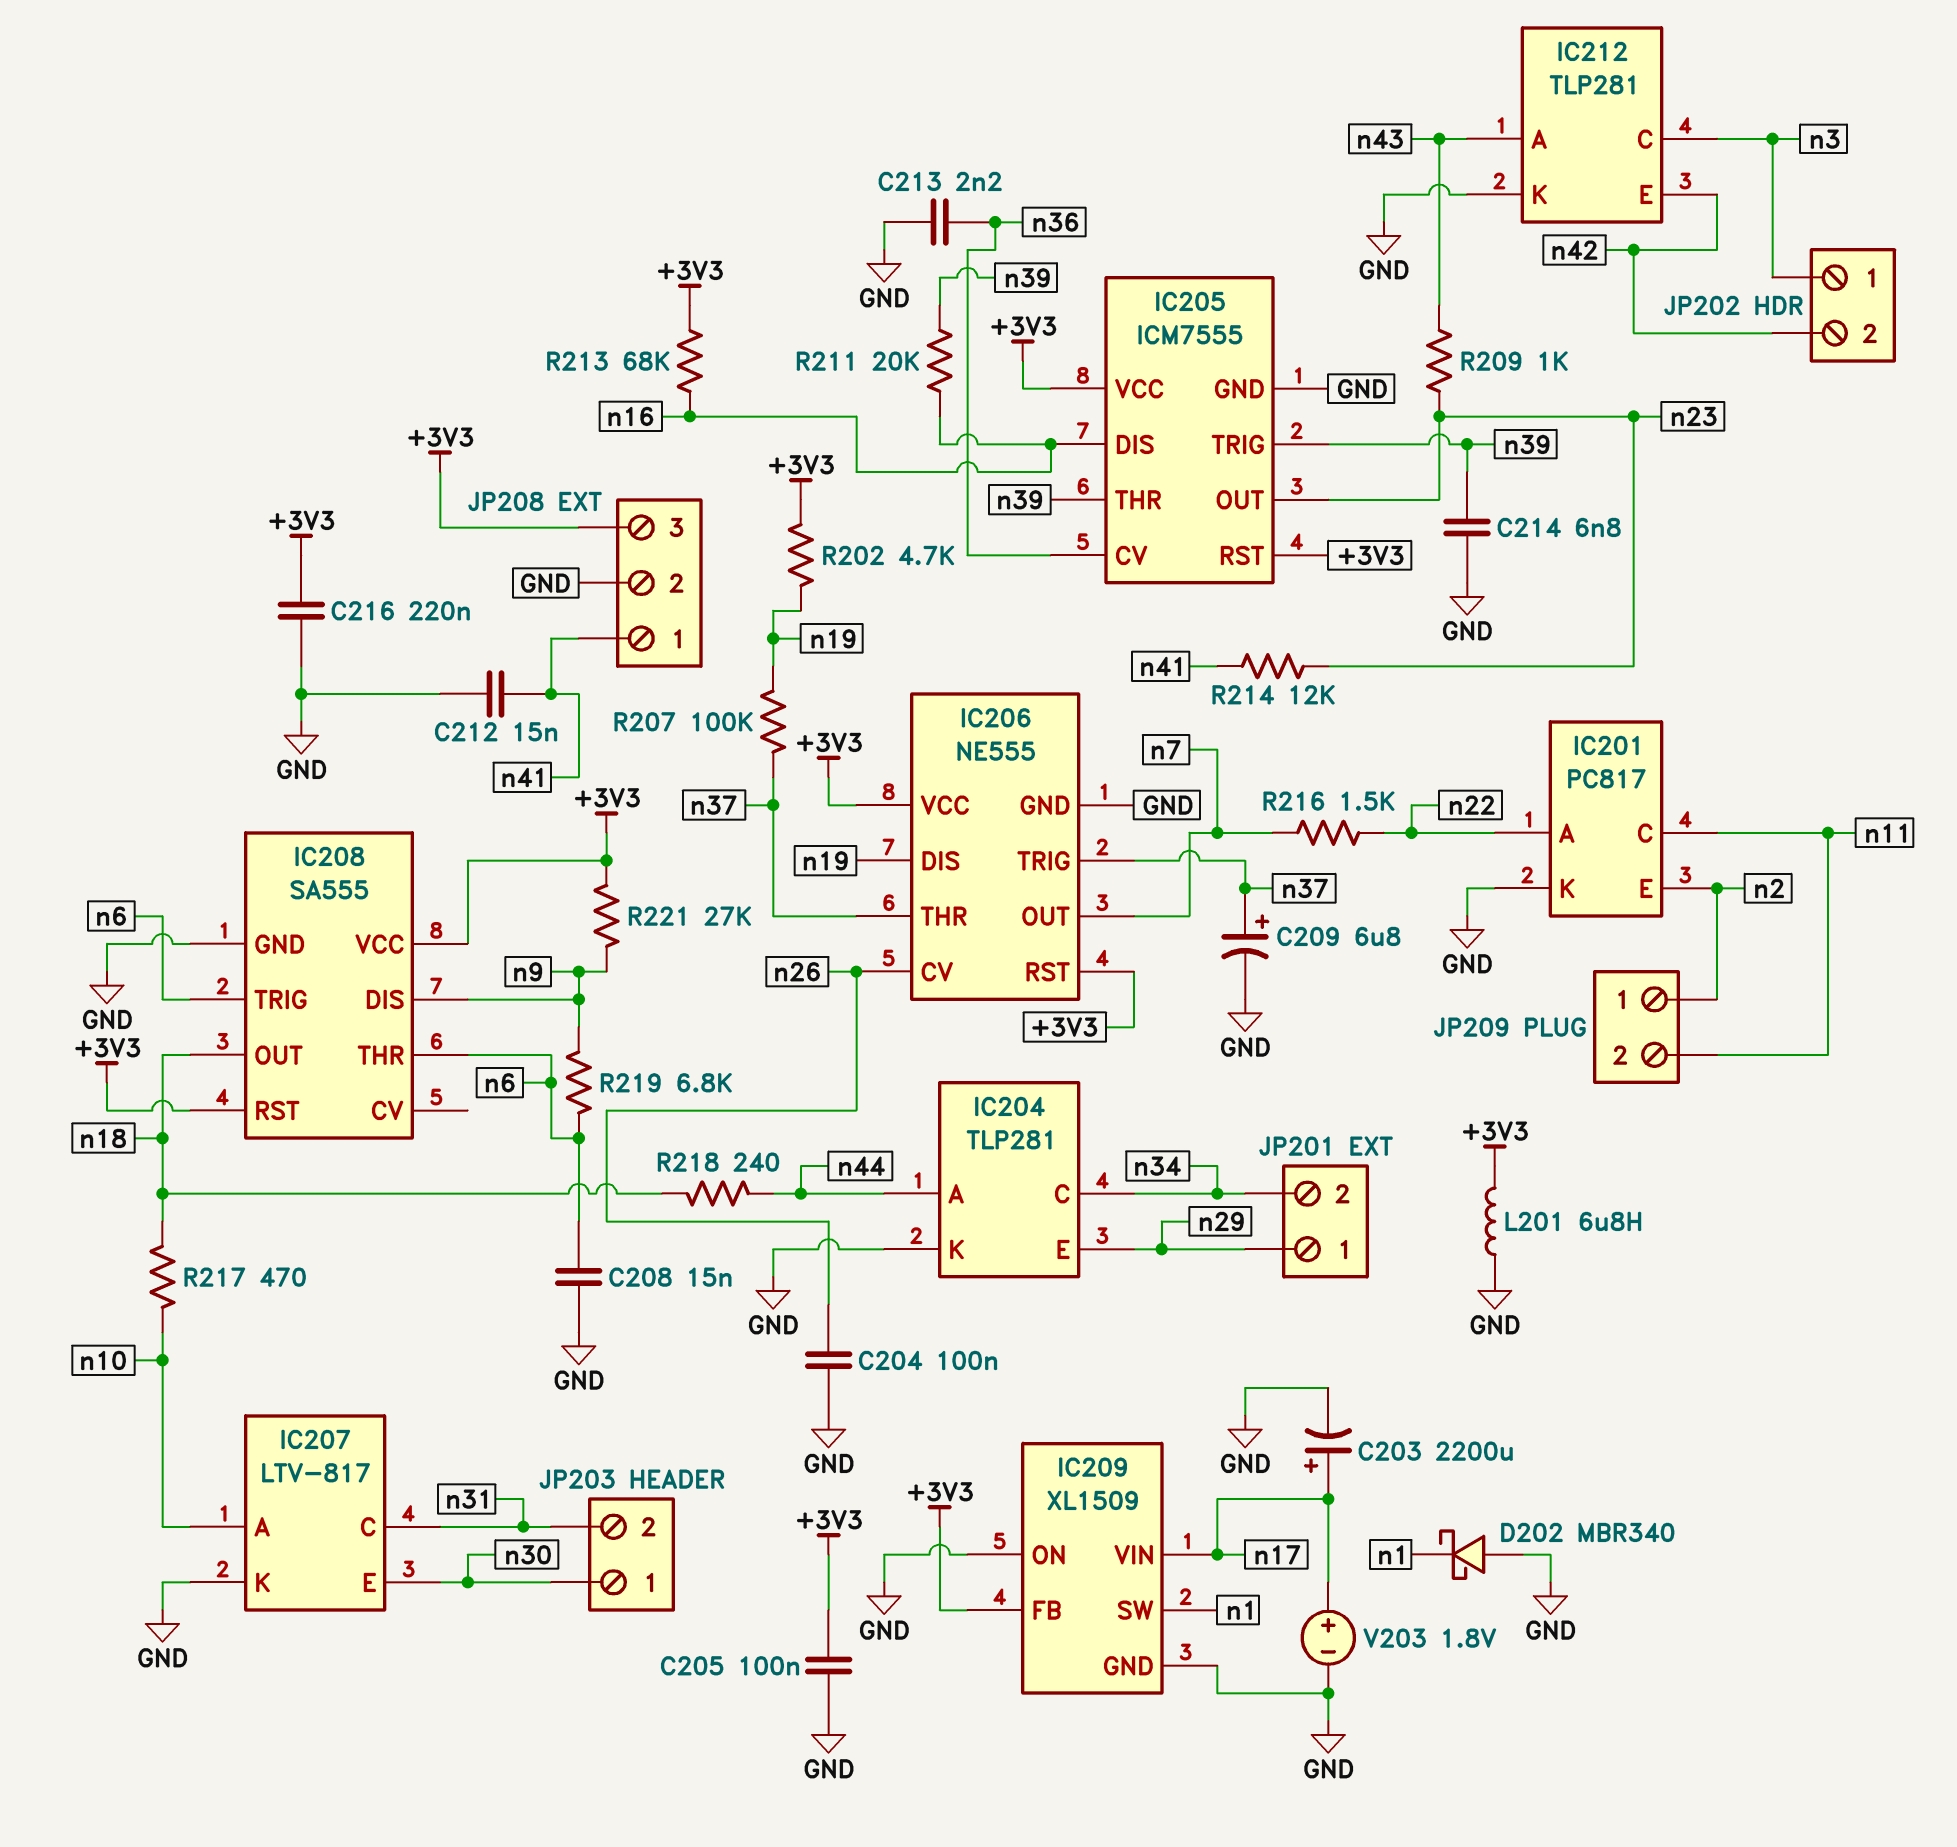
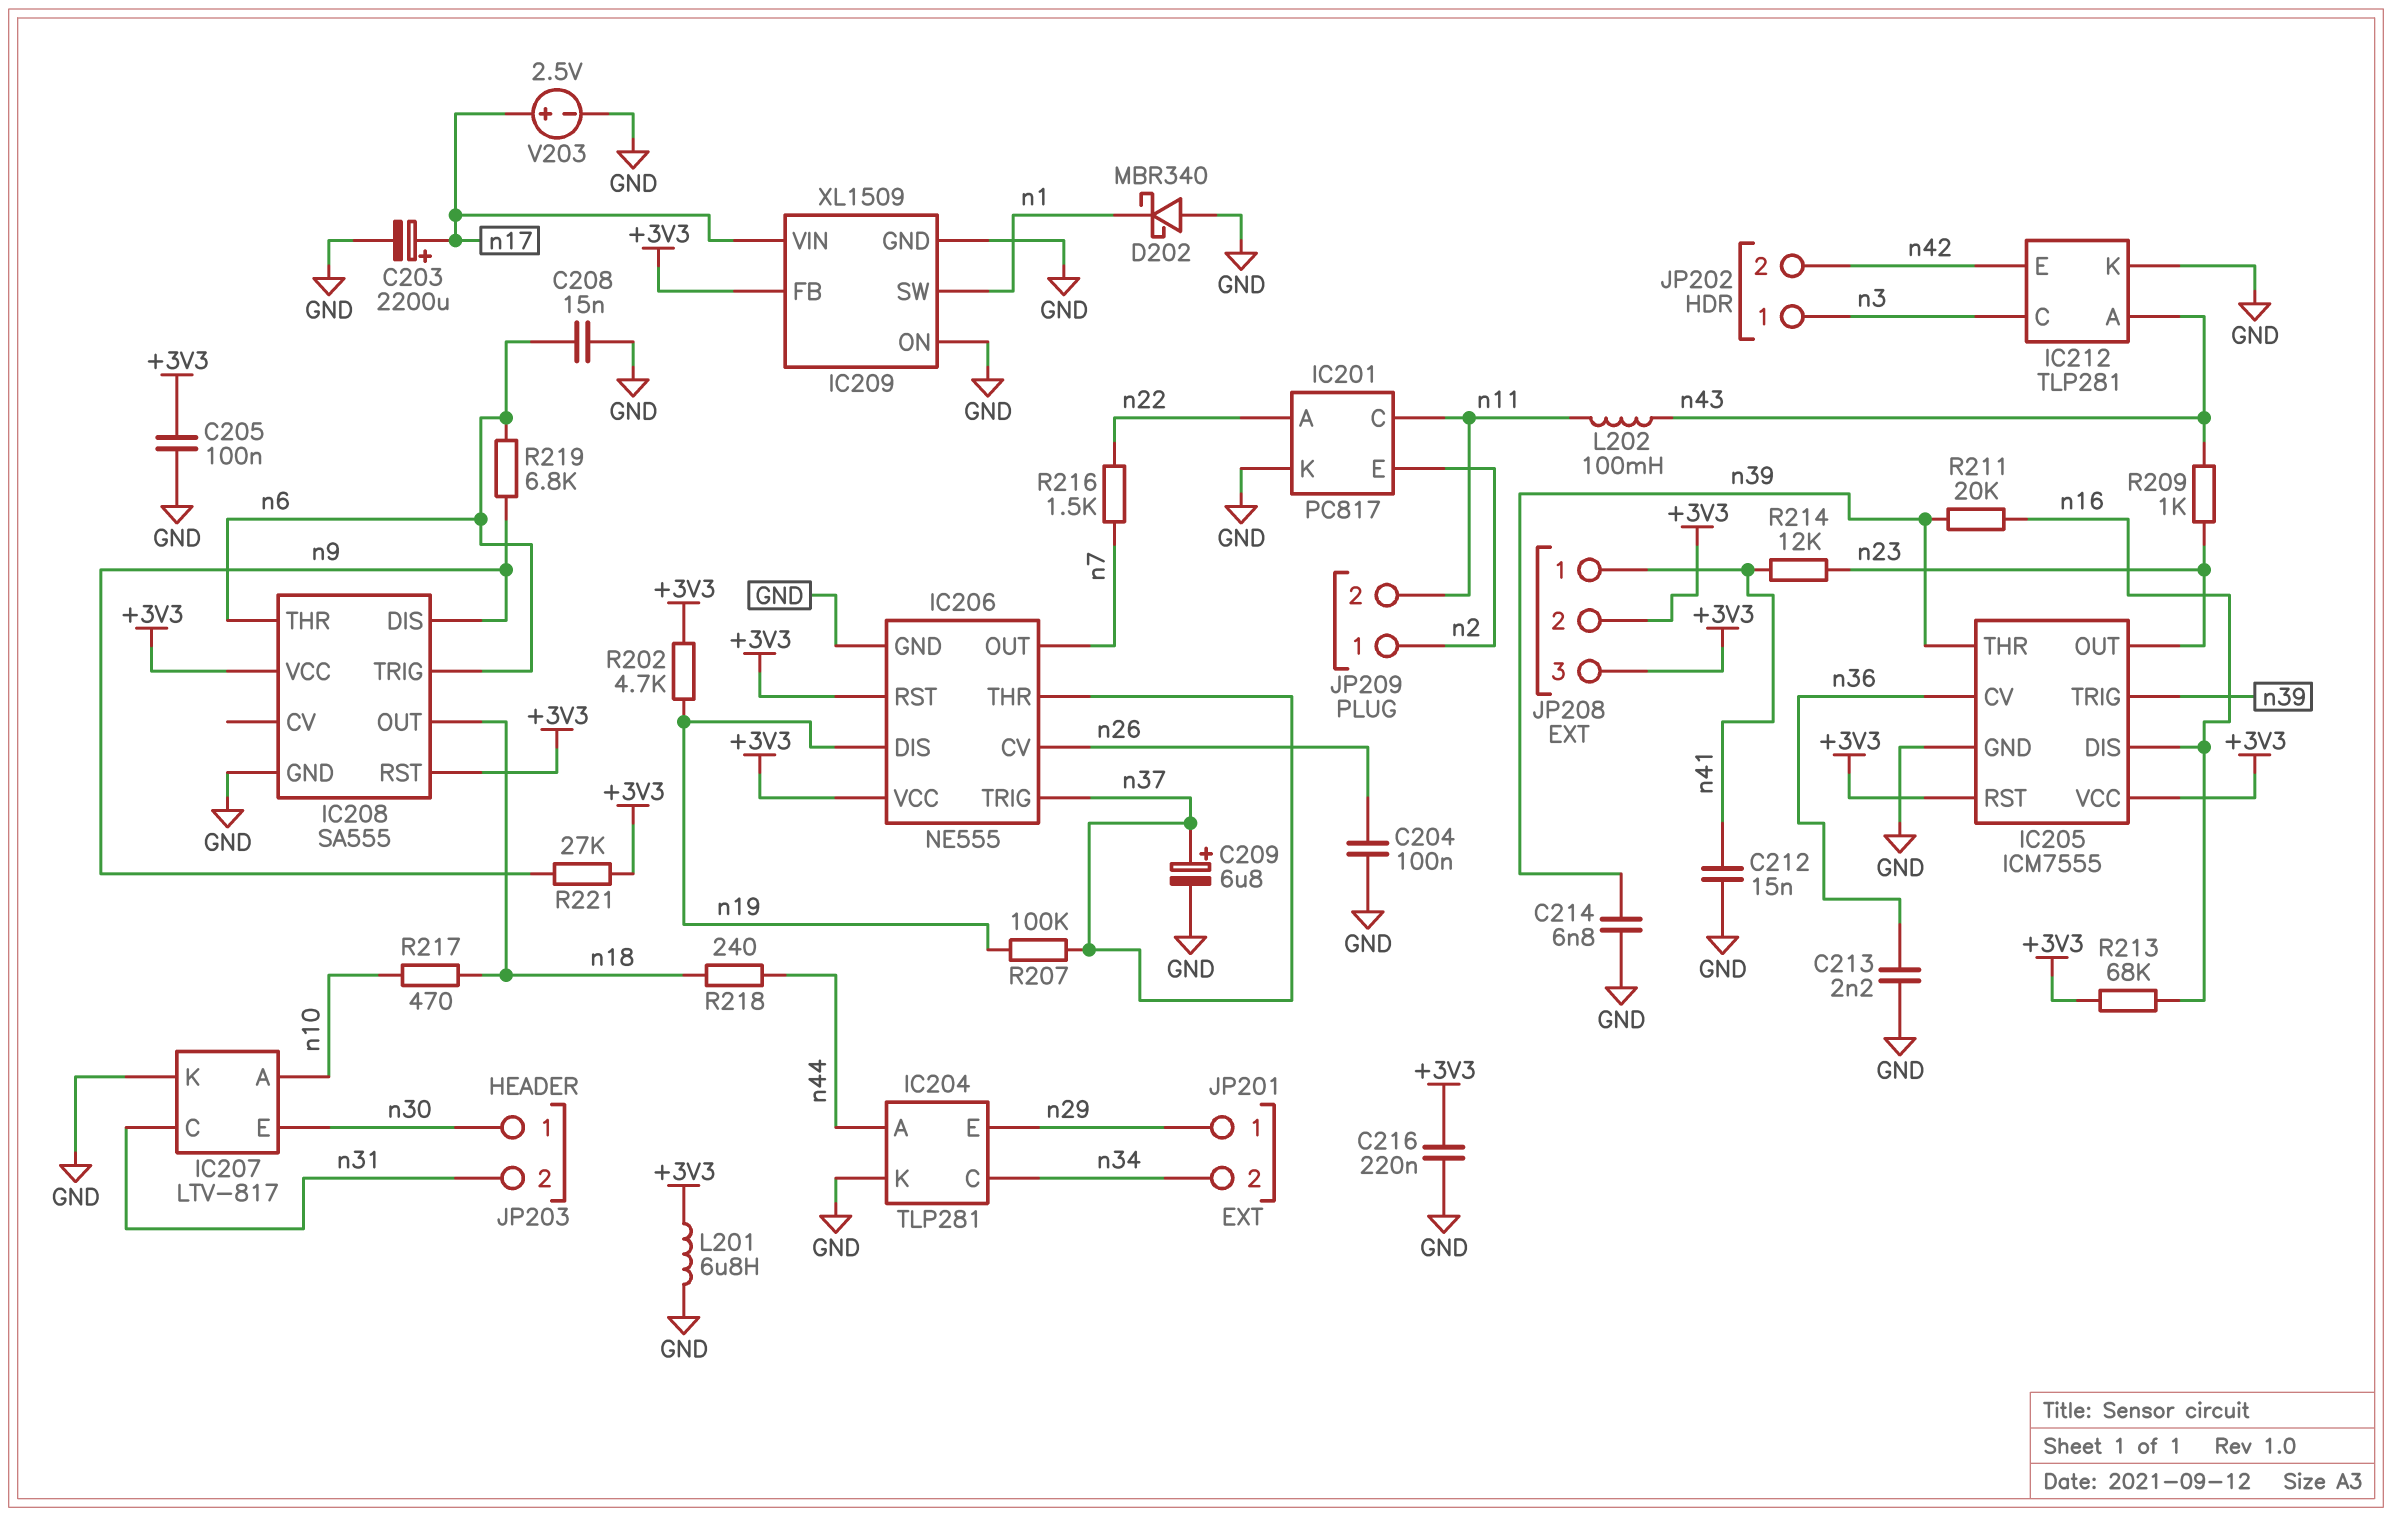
JP208 pin 2: GND -> +3V3
L202: none -> 100mH (n11, n43)
V203: 1.8V (plus n17, minus GND) -> 2.5V (plus n17, minus GND)

